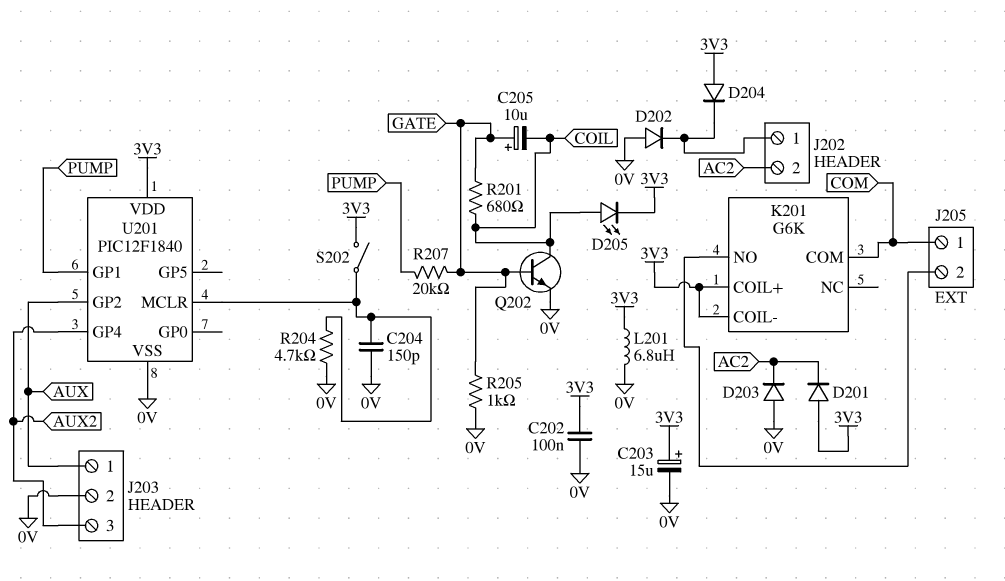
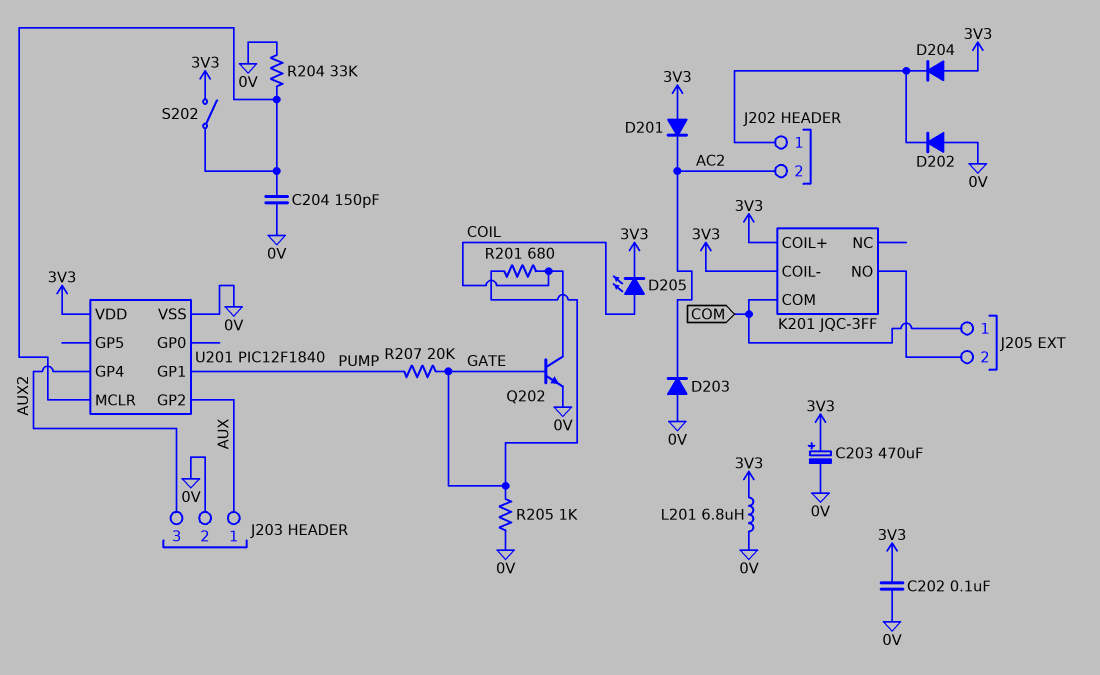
C203: 15uF (plus 3V3, minus 0V) -> 470uF (plus 3V3, minus 0V)
C205: 10uF (plus GATE, minus COIL) -> none
K201: G6K -> JQC-3FF
R204: 4.7k (0V, U201/MCLR) -> 33k (0V, U201/MCLR)

